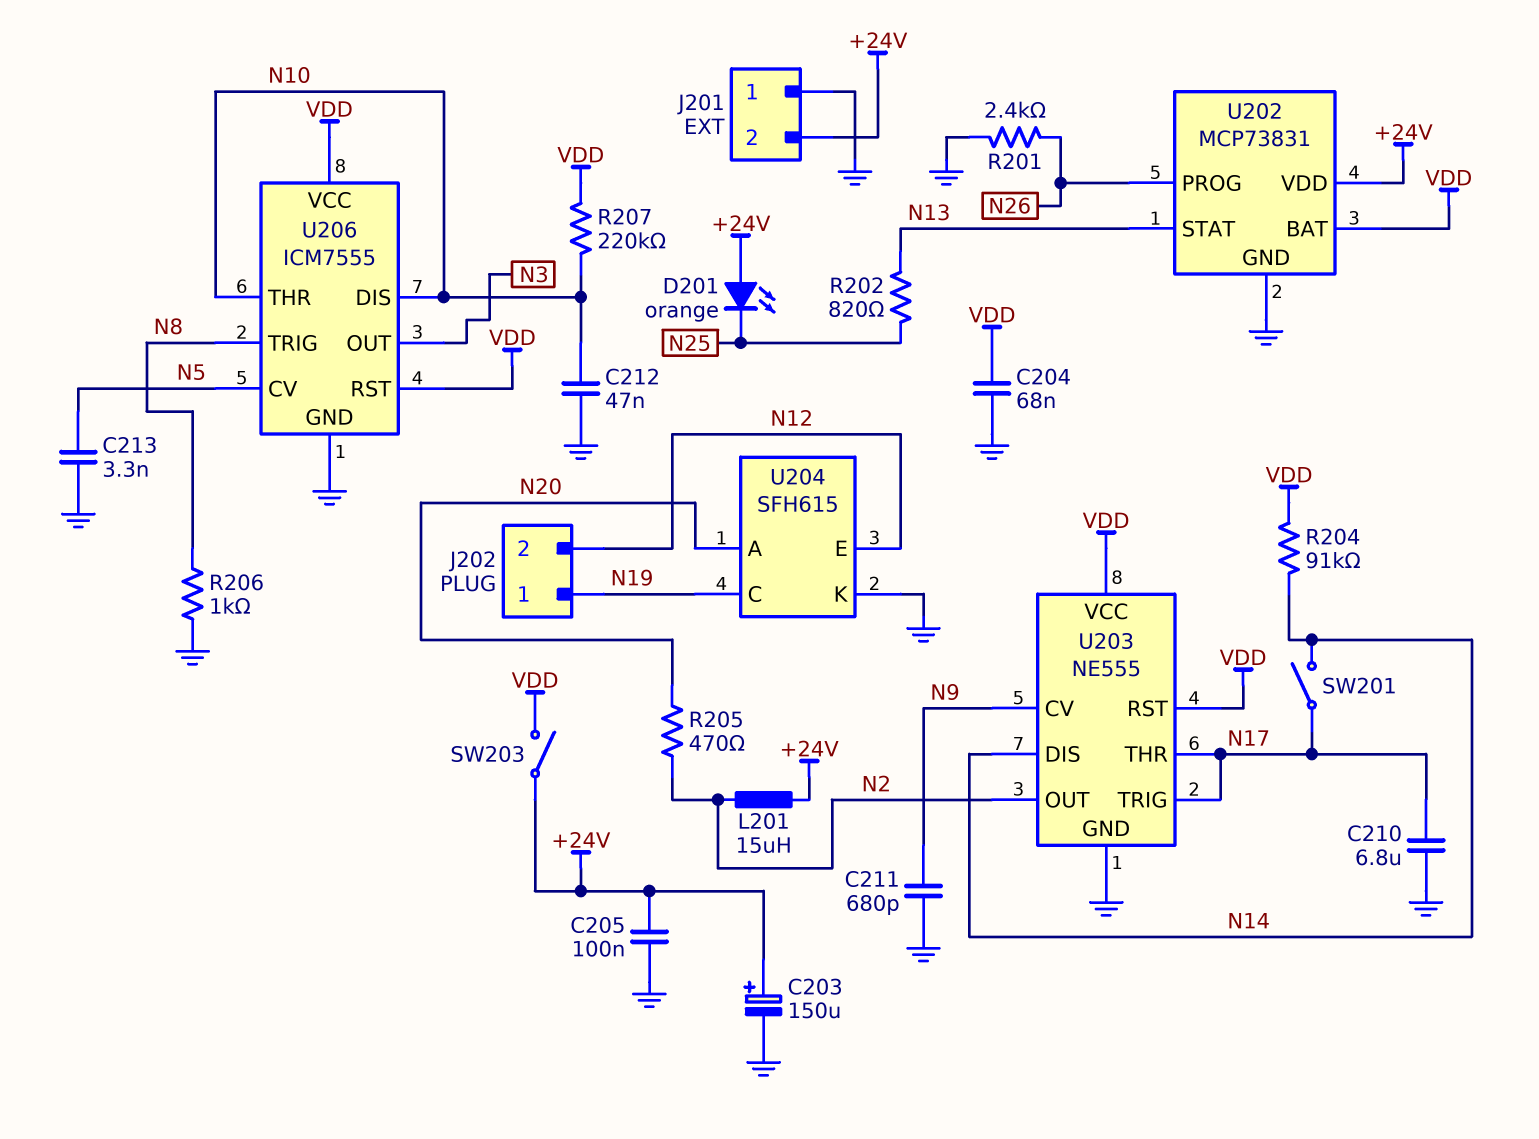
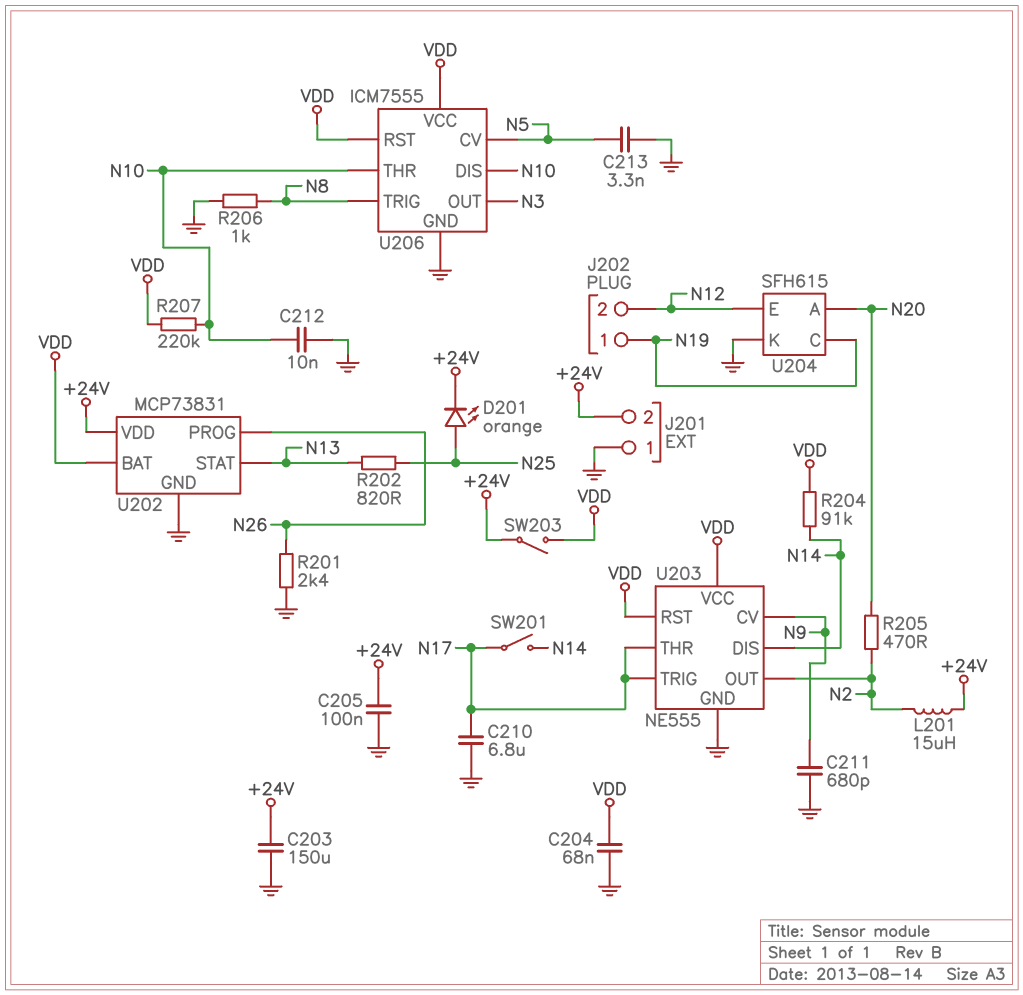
C203: 150uF (plus +24V, minus GND) -> 150uF (+24V, GND)
C212: 47nF (GND, N10) -> 10nF (GND, N10)
D201: LED orange (A +24V, K N25) -> LED orange (A N25, K +24V)

